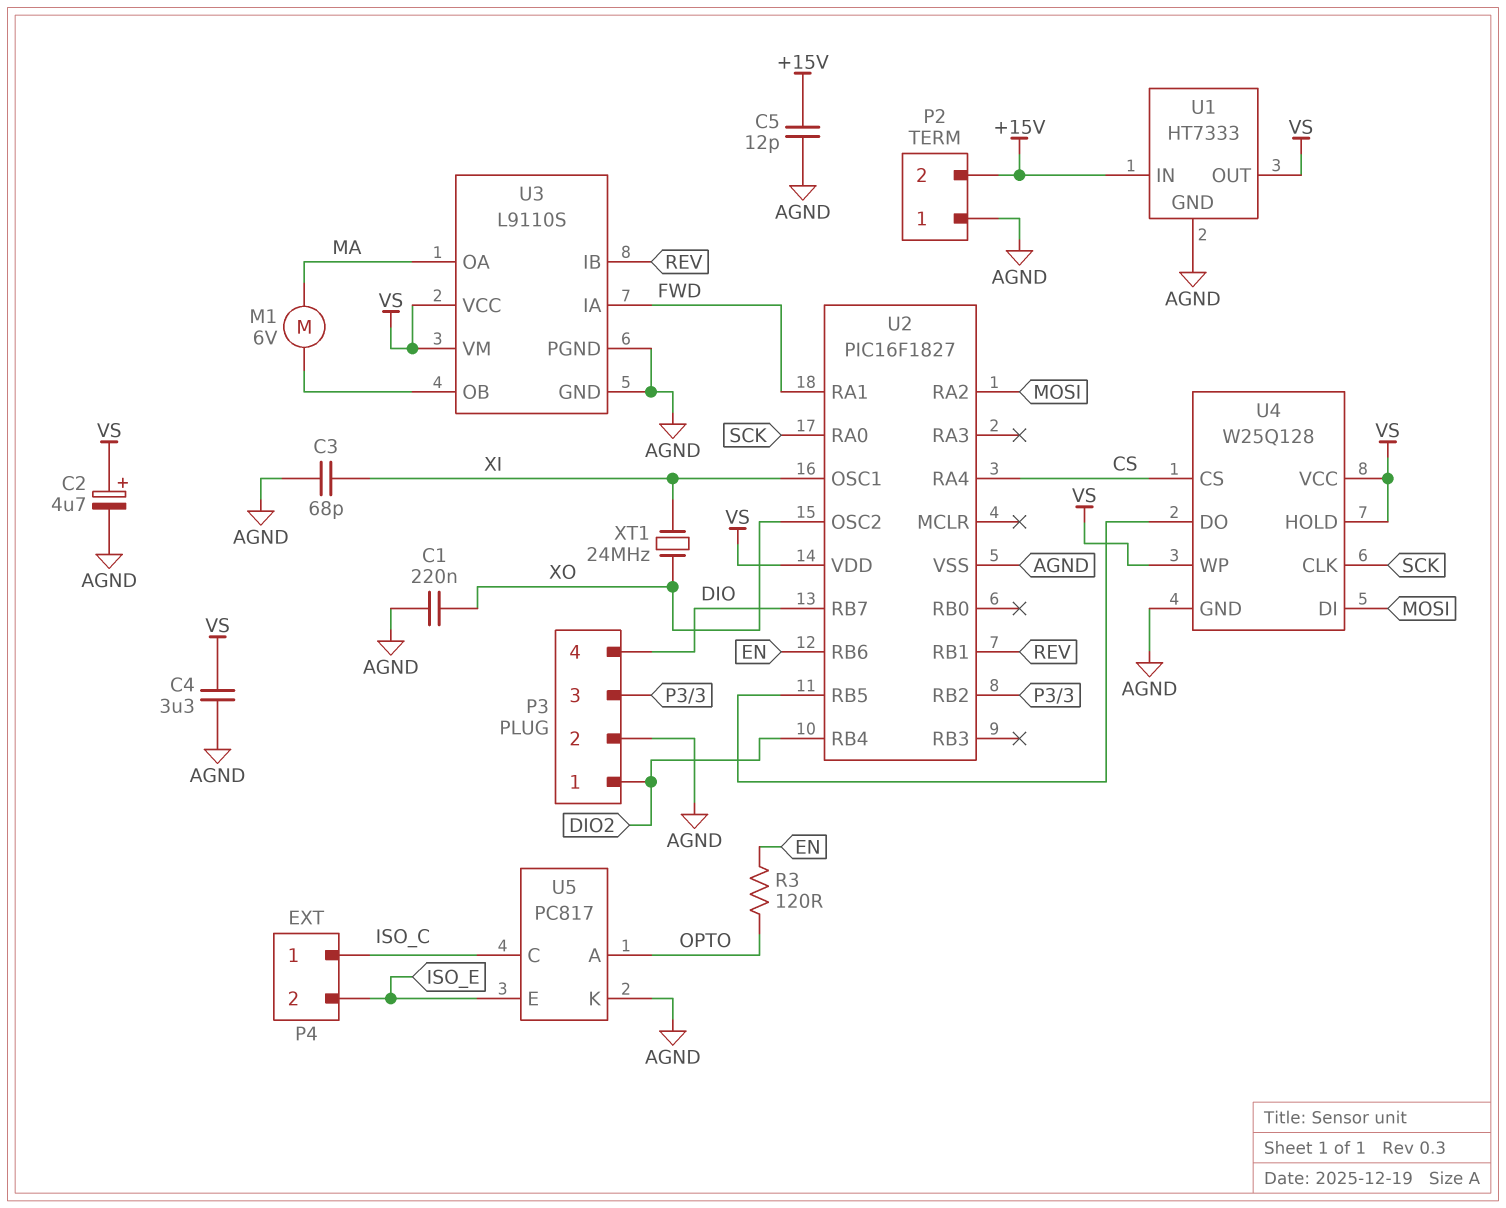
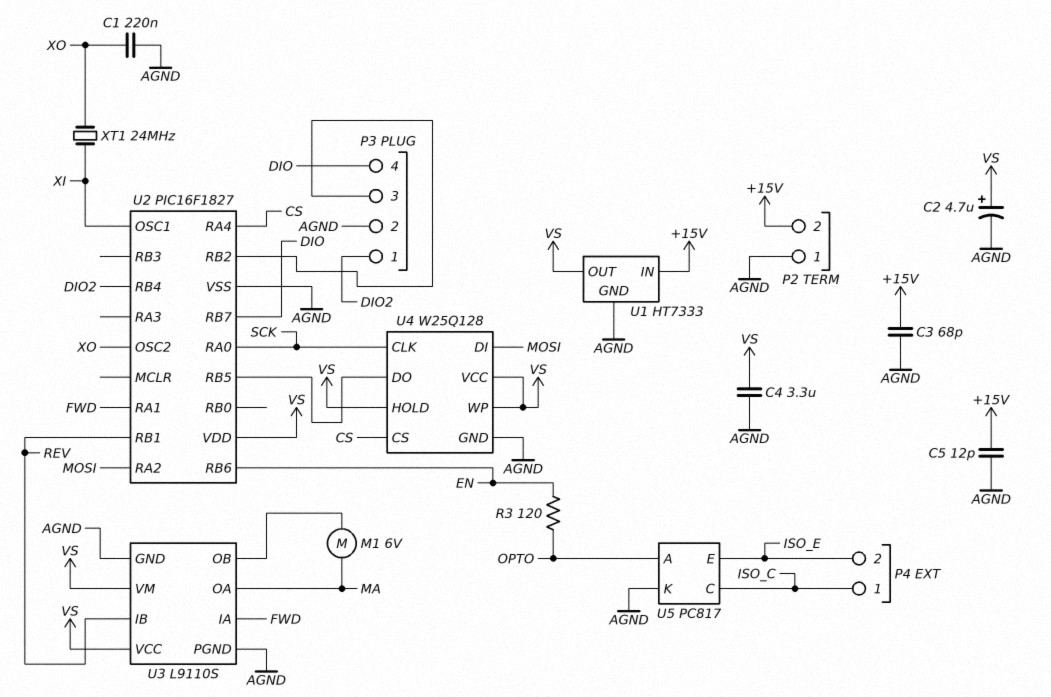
C3: 68pF (AGND, XI) -> 68pF (+15V, AGND)

